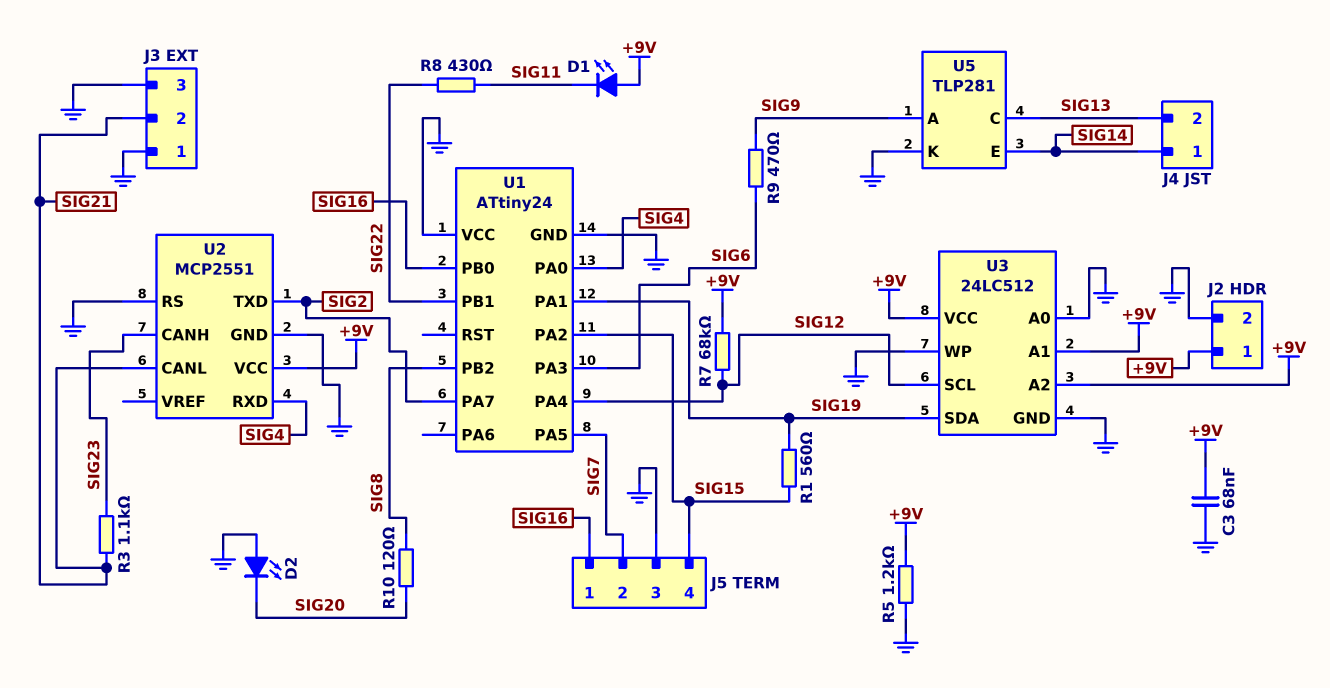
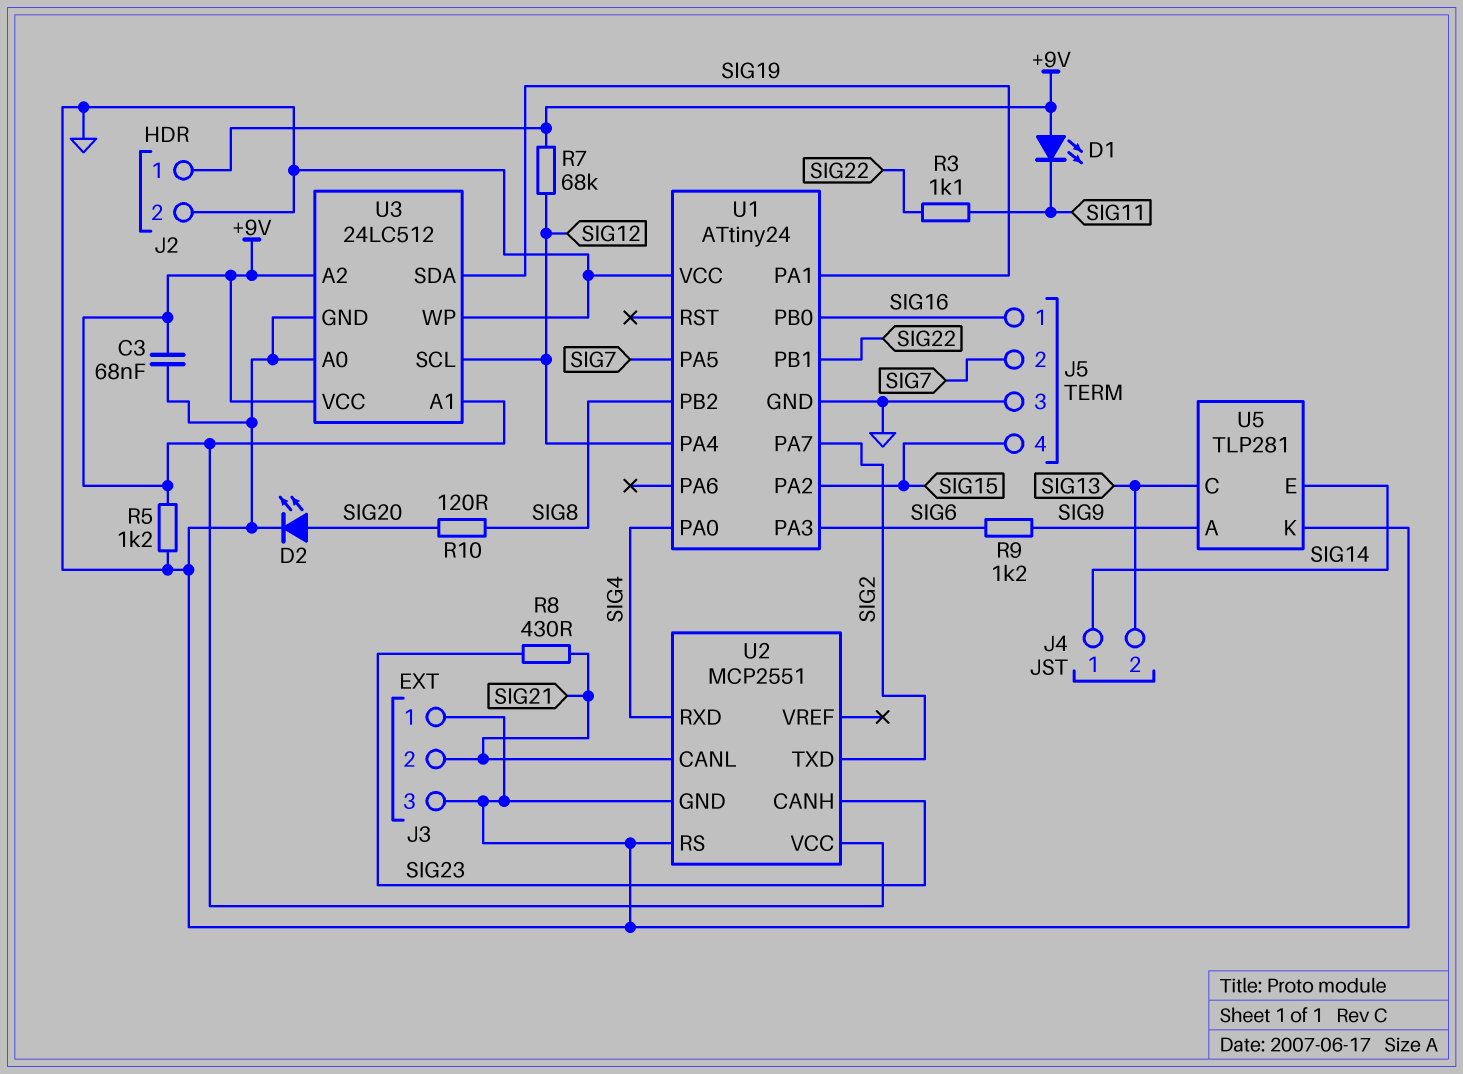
D2: LED (A GND, K SIG20) -> LED (A SIG20, K GND)
R1: 560 (SIG15, SIG19) -> none
R3: 1.1k (SIG21, SIG23) -> 1.1k (SIG11, SIG22)
R8: 430 (SIG11, SIG22) -> 430 (SIG21, SIG23)
R9: 470 (SIG6, SIG9) -> 1.2k (SIG6, SIG9)

